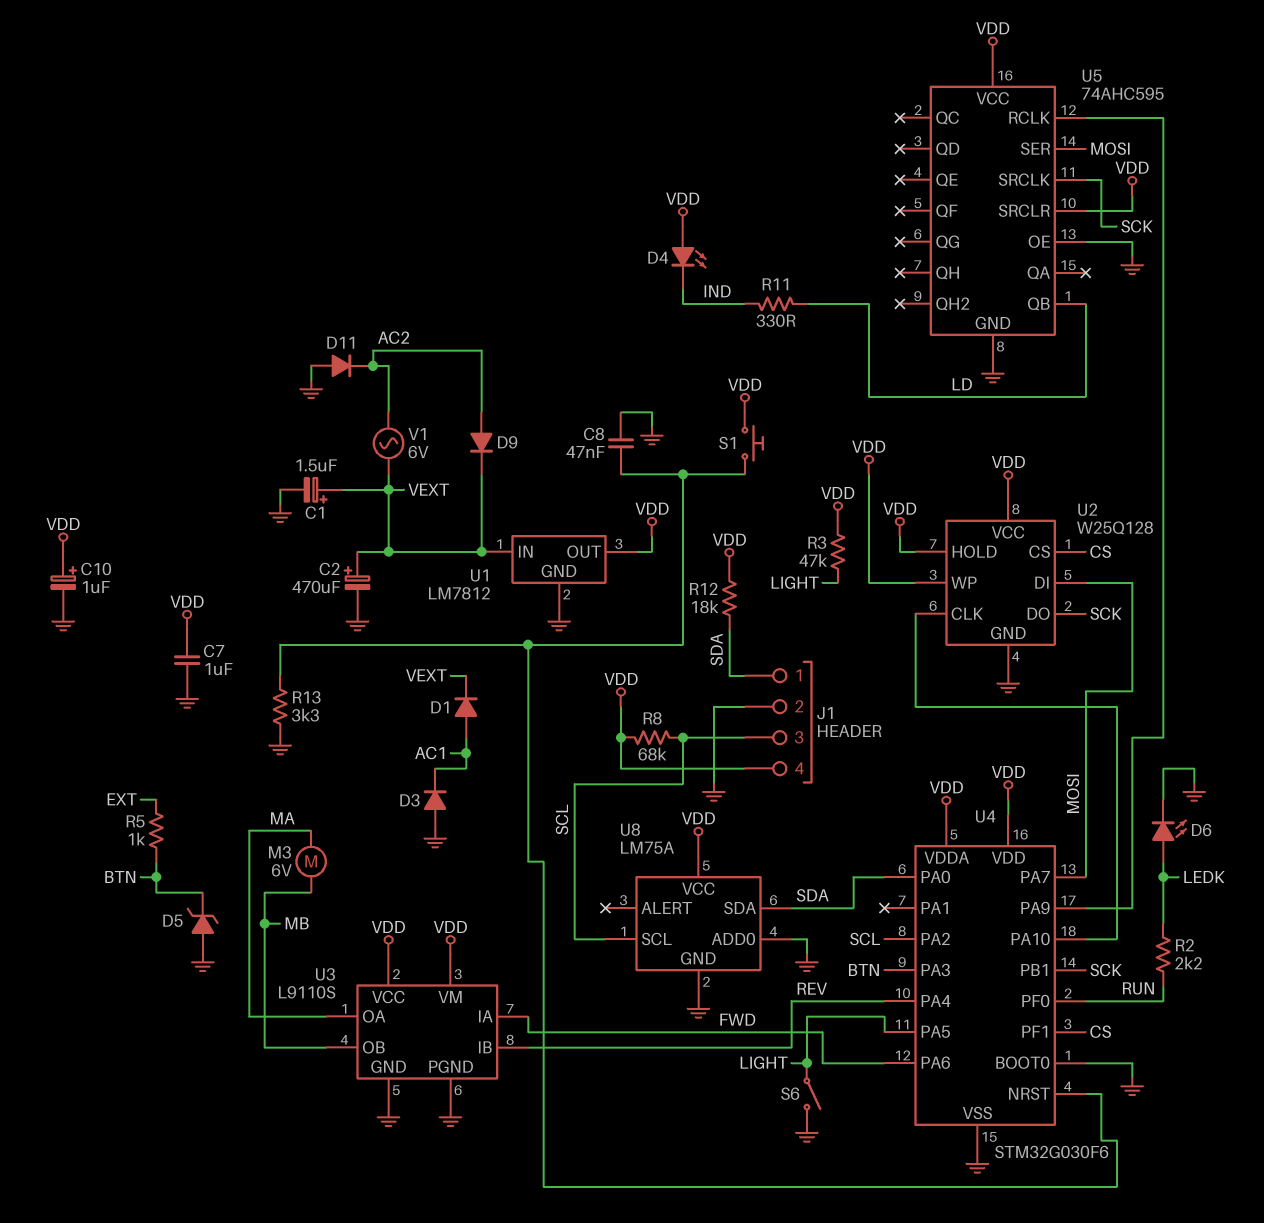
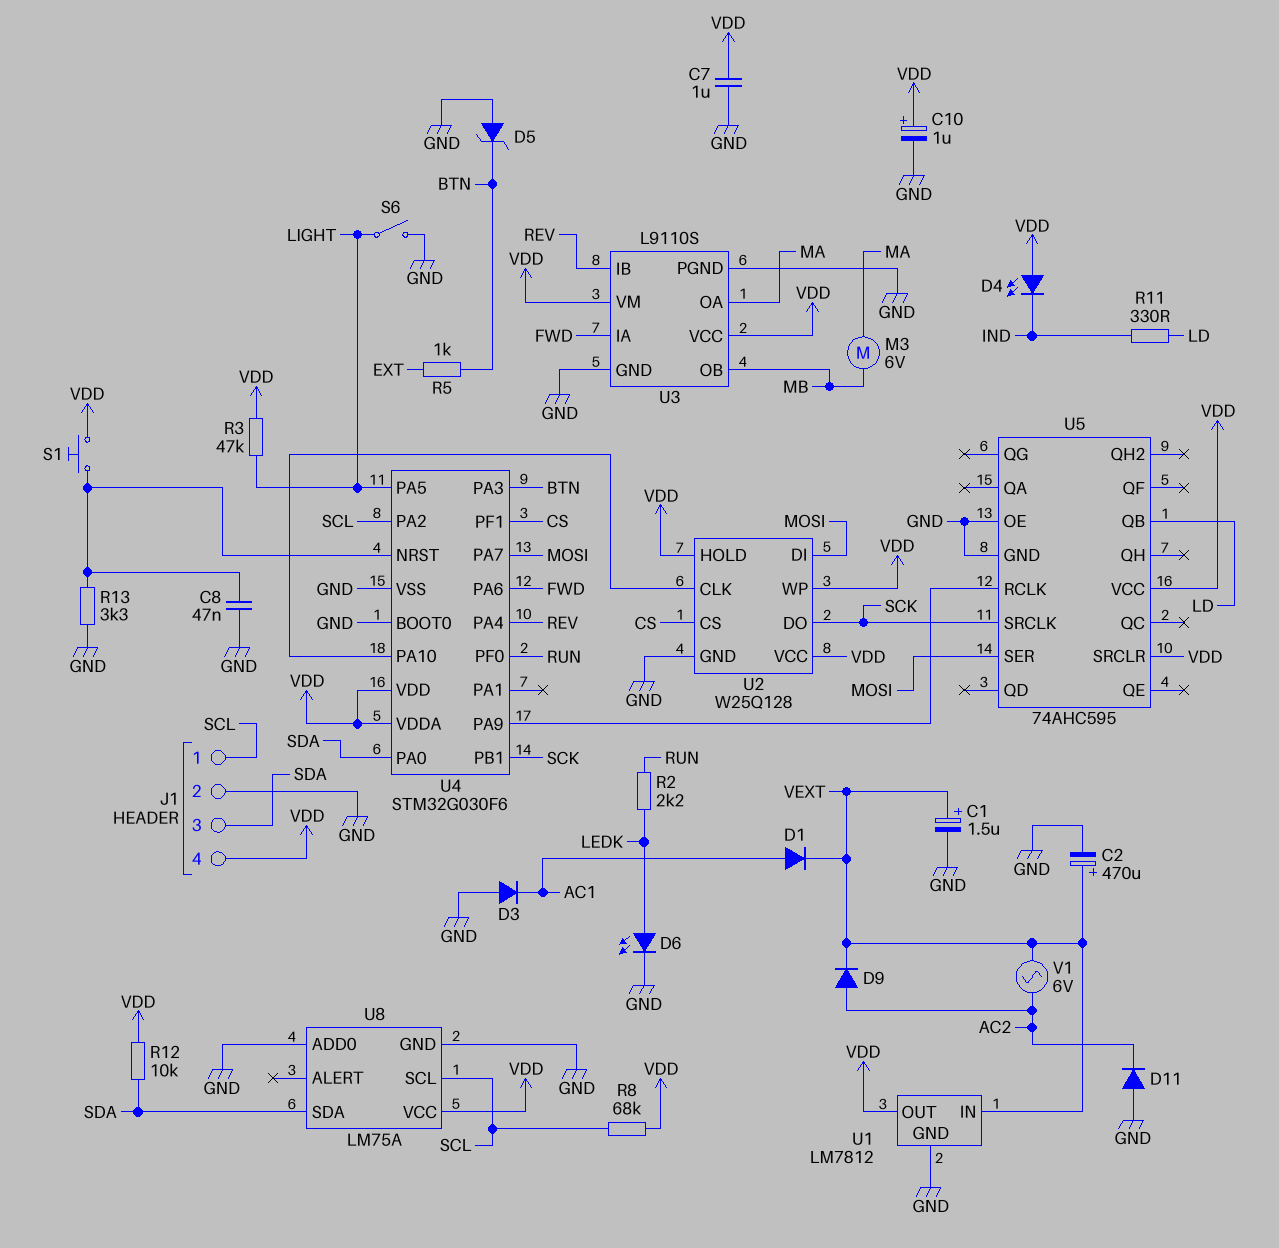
J1 pin 1: SDA -> SCL
J1 pin 3: SCL -> SDA
R12: 18k (SDA, VDD) -> 10k (SDA, VDD)

